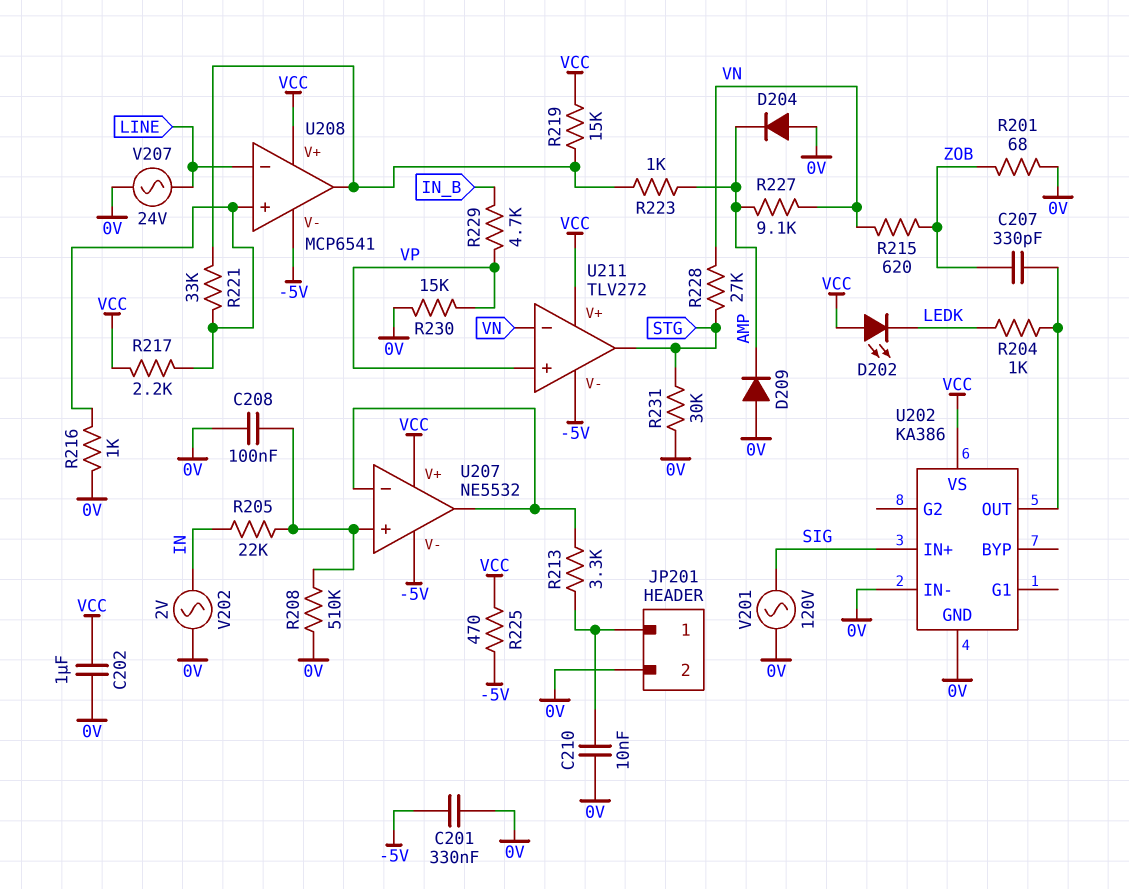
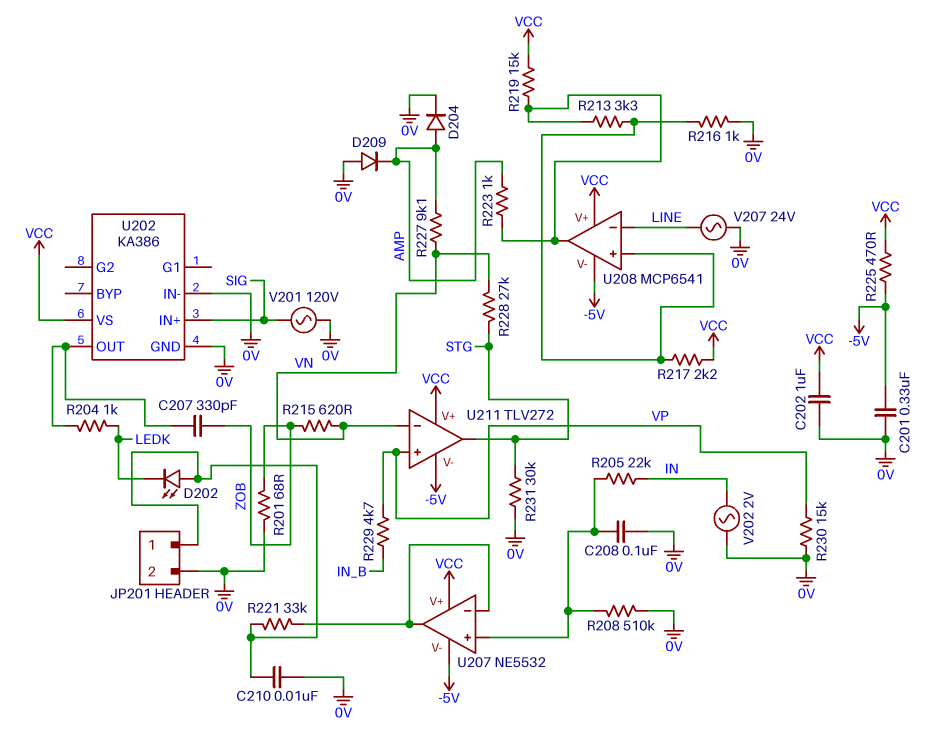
D202: LED (A VCC, K LEDK) -> LED (A JP201/1, K LEDK)
D204: diode (A 0V, K AMP) -> diode (A AMP, K 0V)
R213: 3.3k (JP201/1, U207/in-) -> 3.3k (U208/in+, U208/out)
R221: 33k (U208/in+, U208/out) -> 33k (JP201/1, U207/in-)

